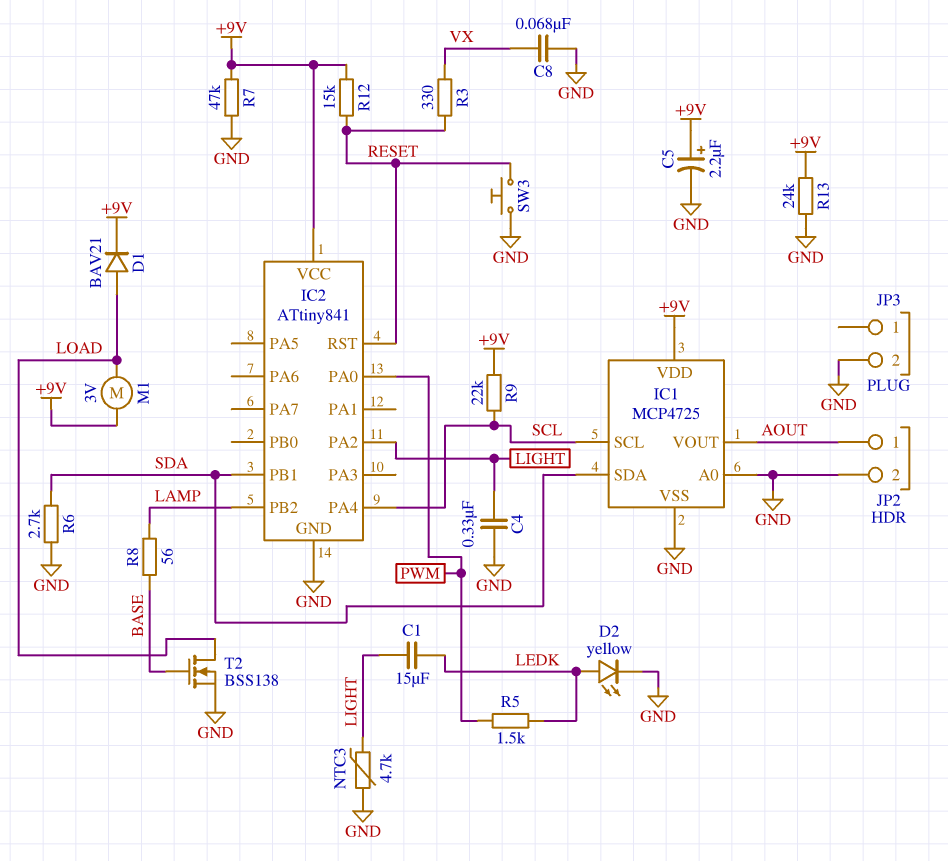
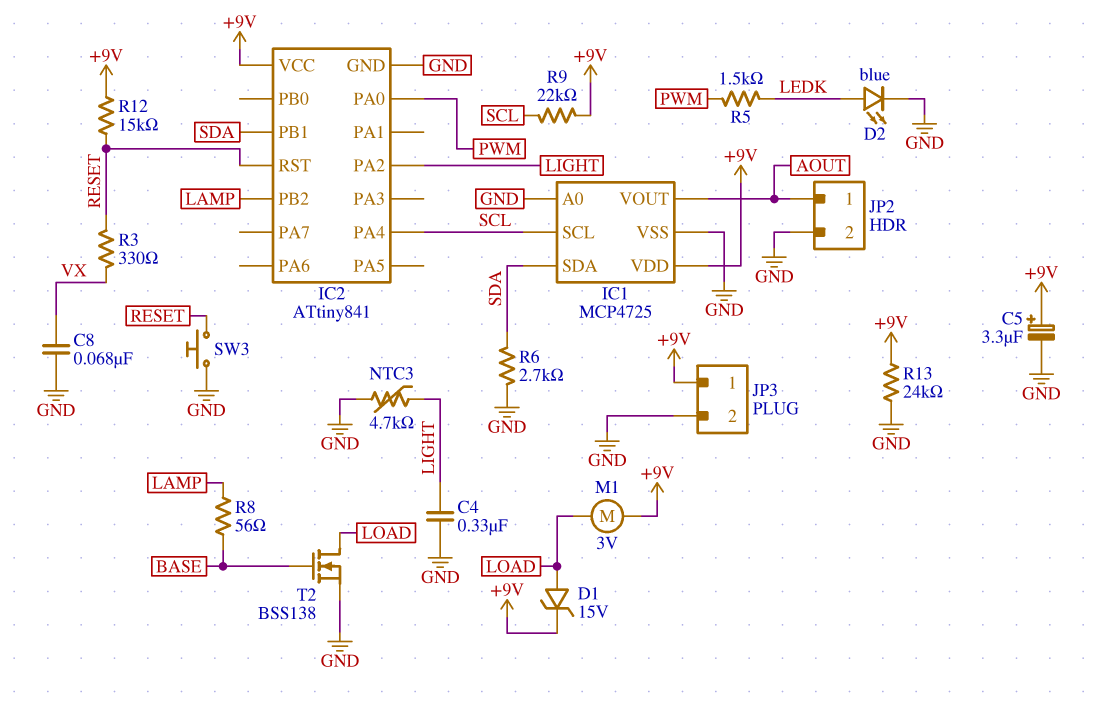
C1: 15uF (LEDK, LIGHT) -> none
C5: 2.2uF (plus +9V, minus GND) -> 3.3uF (plus +9V, minus GND)
D1: diode BAV21 (A LOAD, K +9V) -> zener 15V (A LOAD, K +9V)
D2: LED yellow (A LEDK, K GND) -> LED blue (A LEDK, K GND)
JP3 pin 1: none -> +9V
R7: 47k (+9V, GND) -> none

